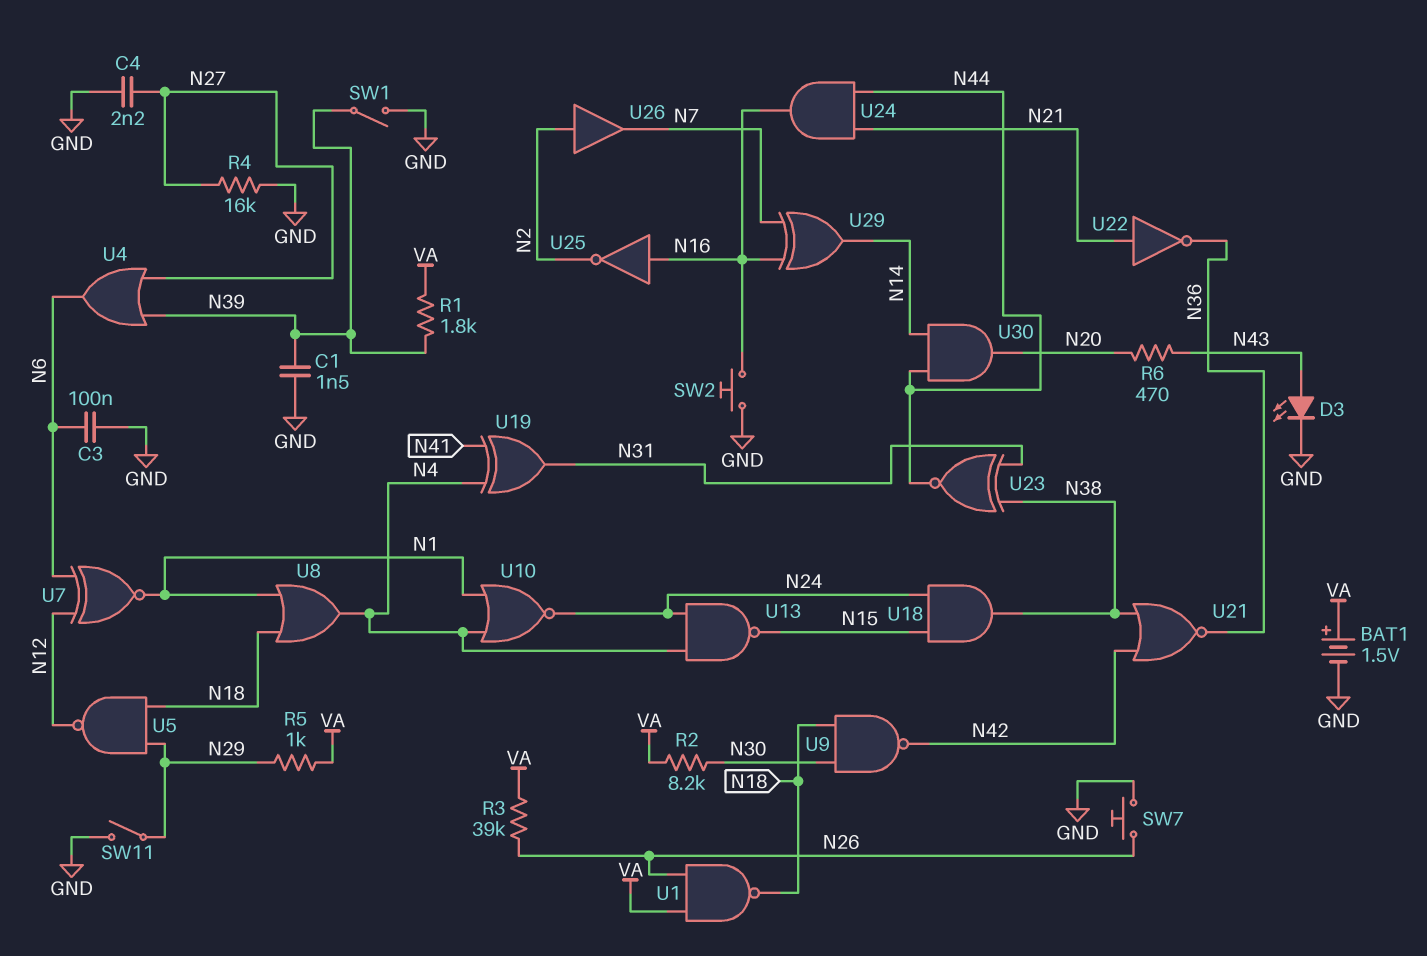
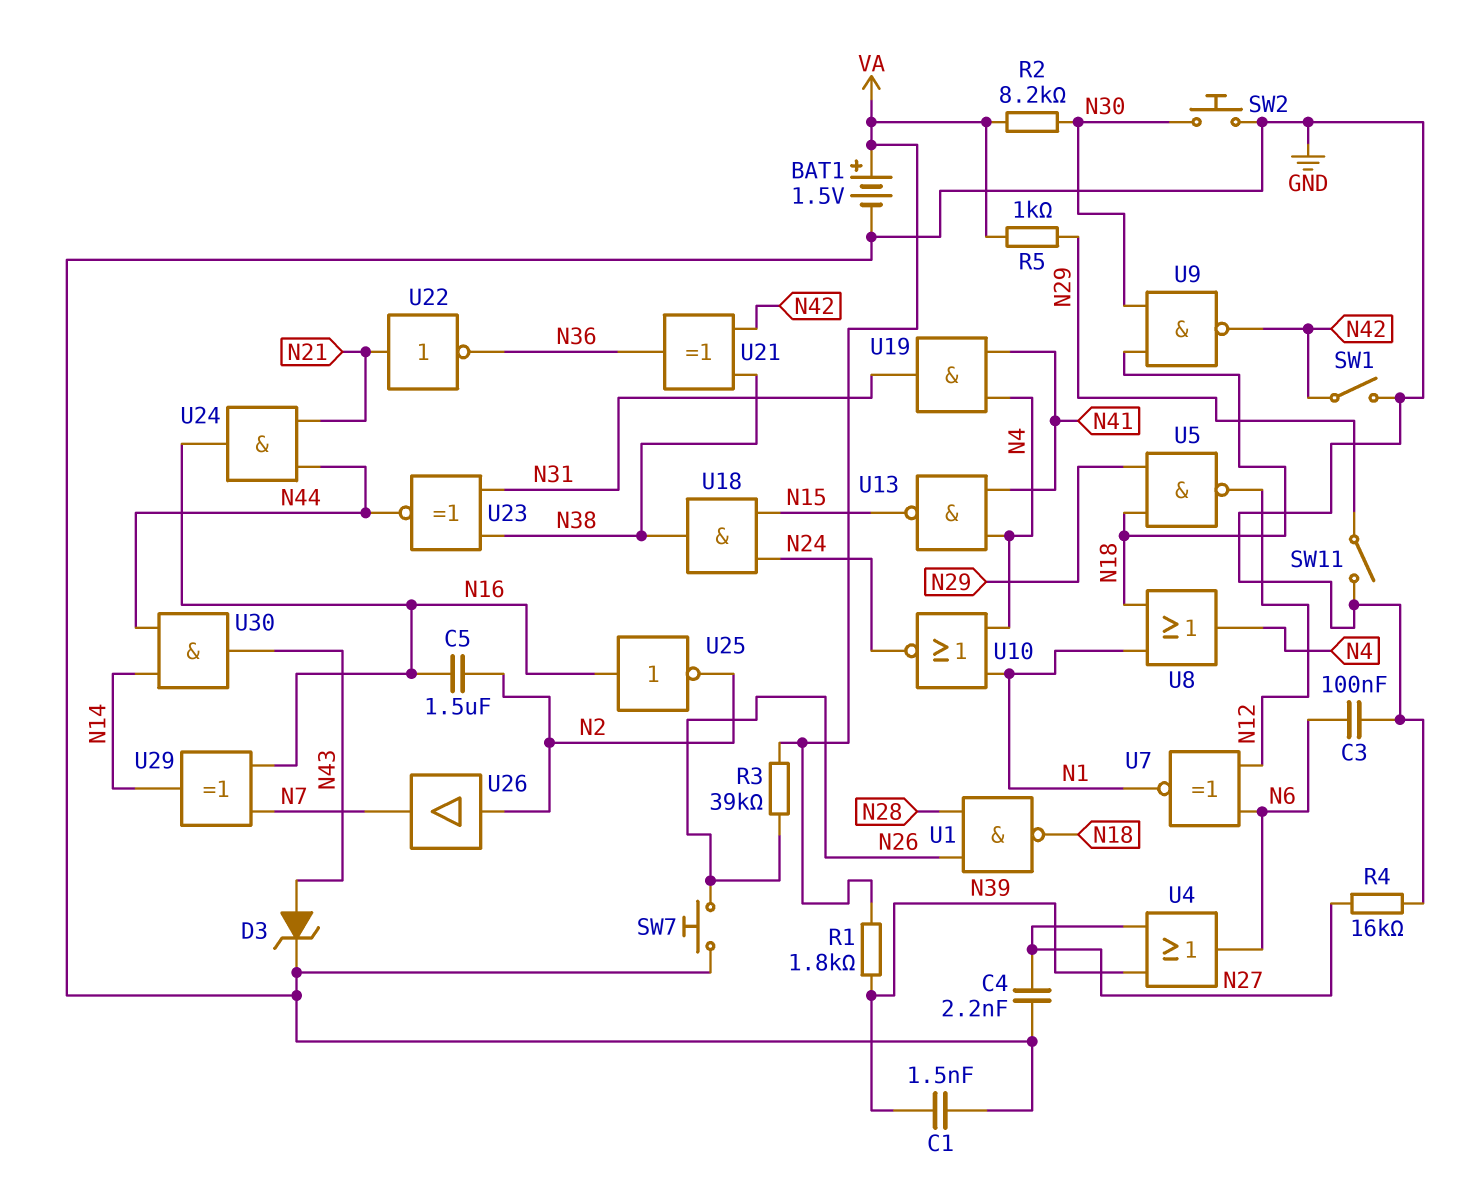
C5: none -> 1.5uF (N2, N16)
D3: LED (A N43, K GND) -> zener (A N43, K GND)
R6: 470 (N20, N43) -> none
SW1: switch (GND, N39) -> switch (GND, N42)
SW2: button (GND, N16) -> button (GND, N30)
U1: NAND (in N26, in VA, out N18) -> NAND (in N26, in N28, out N18)
U13: NAND (in N4, in N24, out N15) -> NAND (in N4, in N41, out N15)
U19: XOR (in N4, in N41, out N31) -> AND (in N4, in N41, out N31)
U21: NOR (in N38, in N42, out N36) -> XOR (in N38, in N42, out N36)
U30: AND (in N14, in N44, out N20) -> AND (in N14, in N44, out N43)

